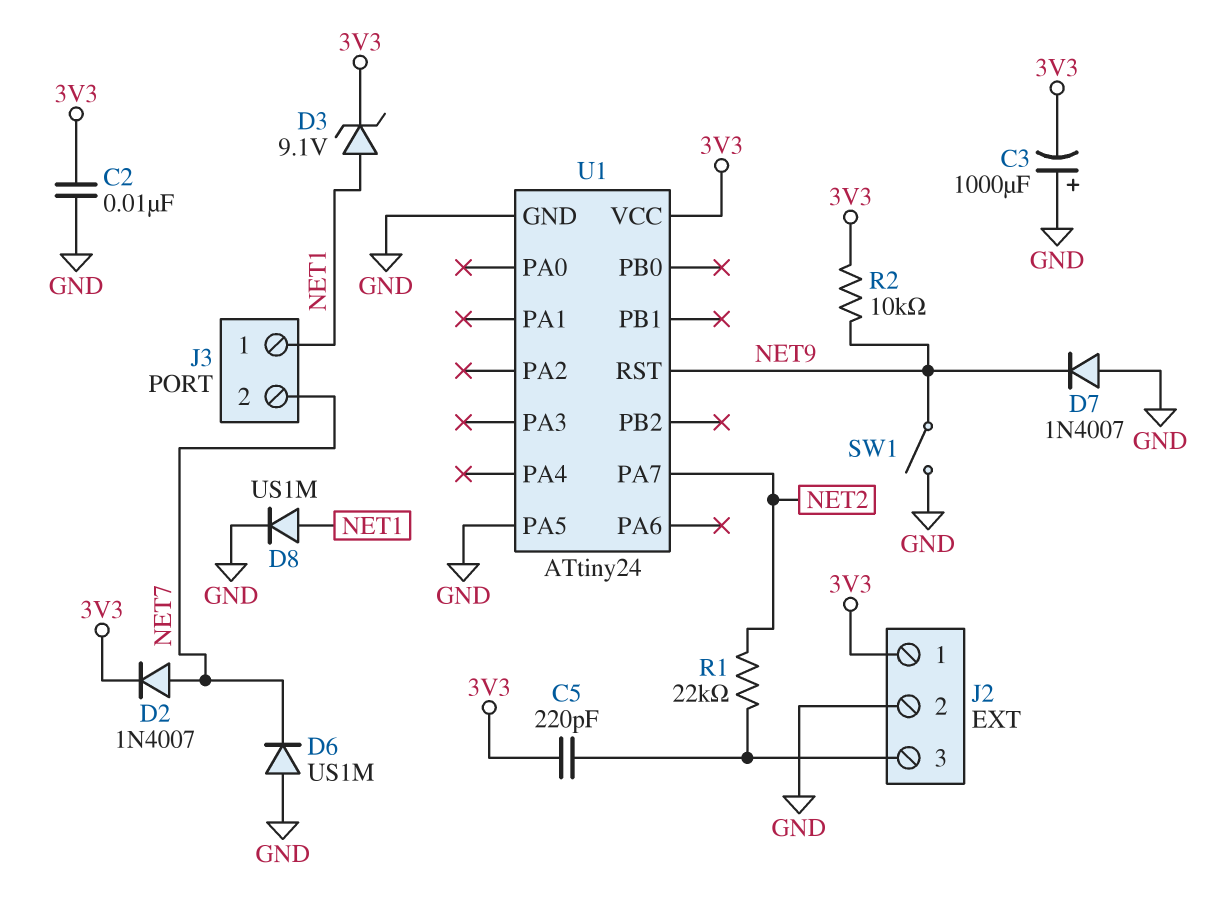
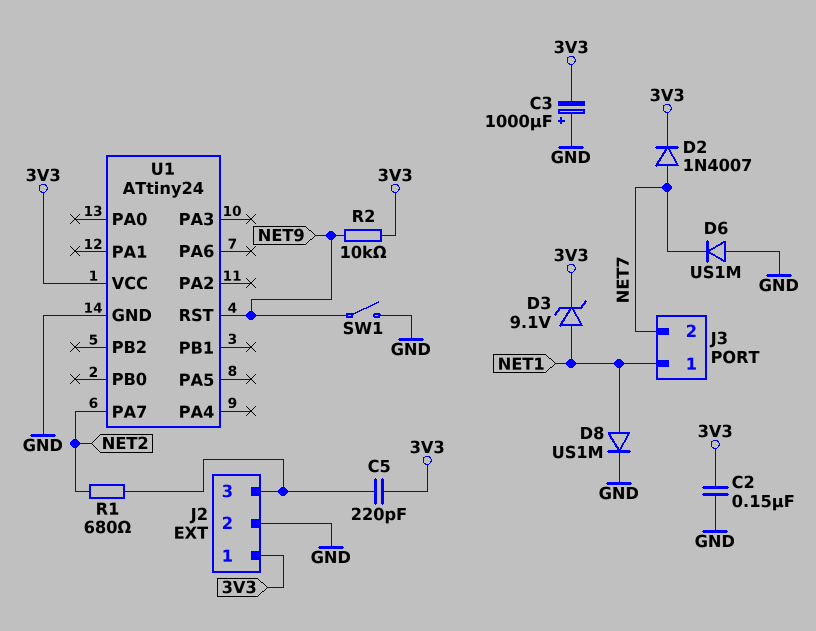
C2: 10nF (3V3, GND) -> 150nF (3V3, GND)
D7: diode 1N4007 (A GND, K NET9) -> none
R1: 22k (J2/3, NET2) -> 680 (J2/3, NET2)
U1 pin PA5: GND -> none

